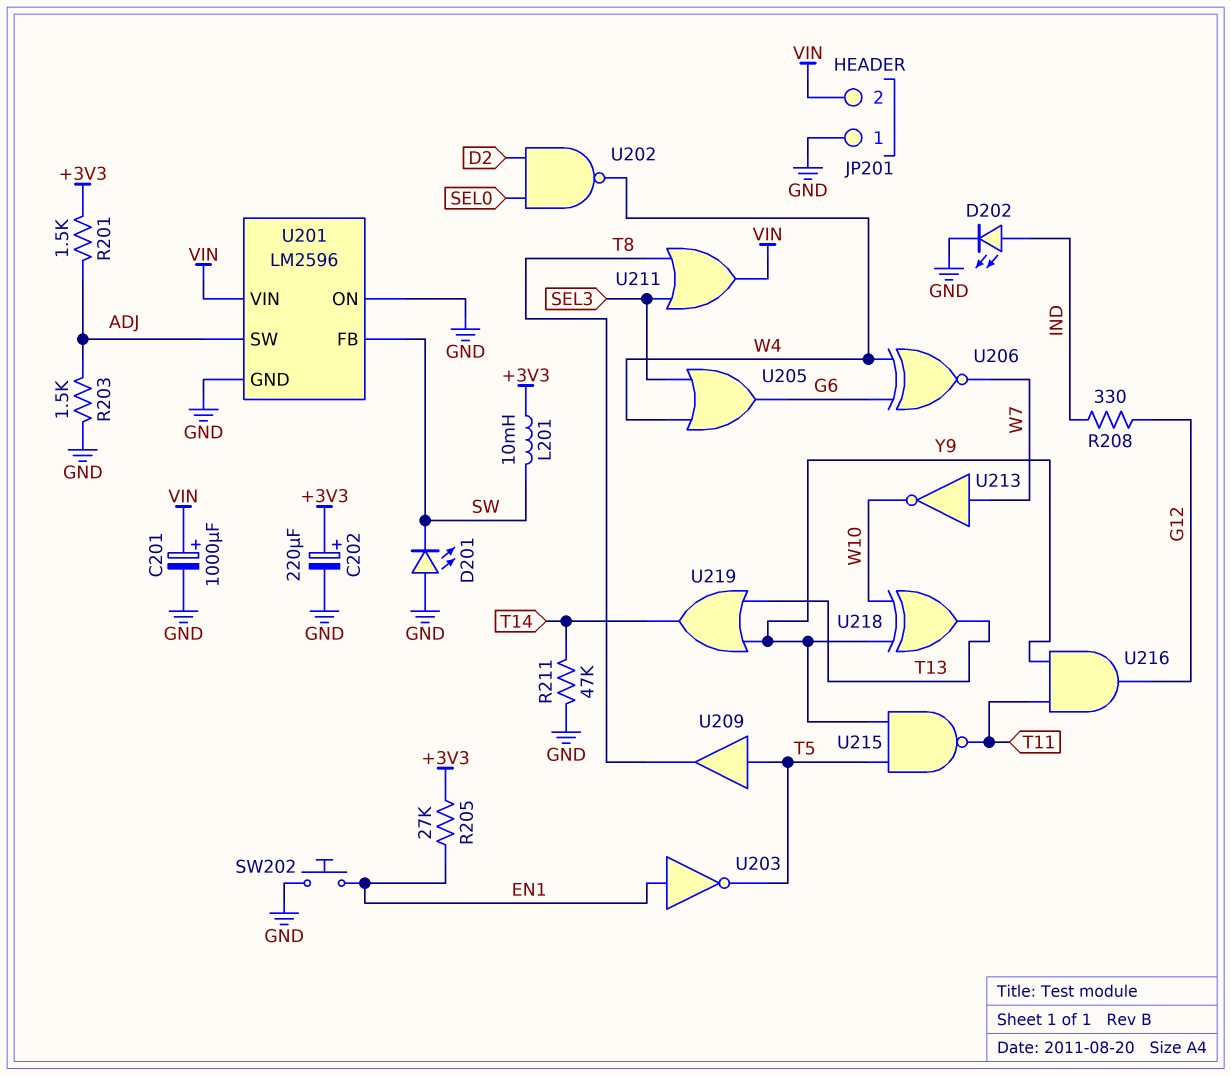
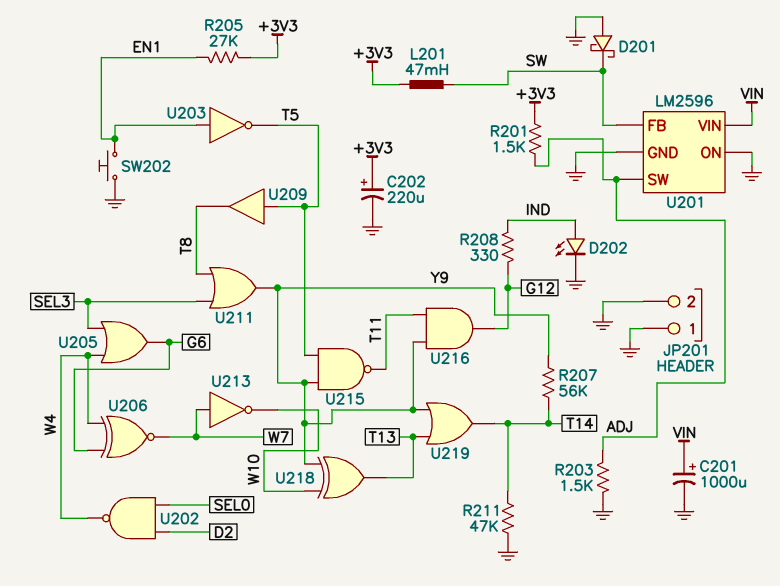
D201: LED (A GND, K SW) -> schottky (A GND, K SW)
JP201 pin 2: VIN -> GND
L201: 10mH (+3V3, SW) -> 47mH (+3V3, SW)
R207: none -> 56k (T14, Y9)
U211: OR (in SEL3, in T8, out VIN) -> OR (in SEL3, in T8, out Y9)

